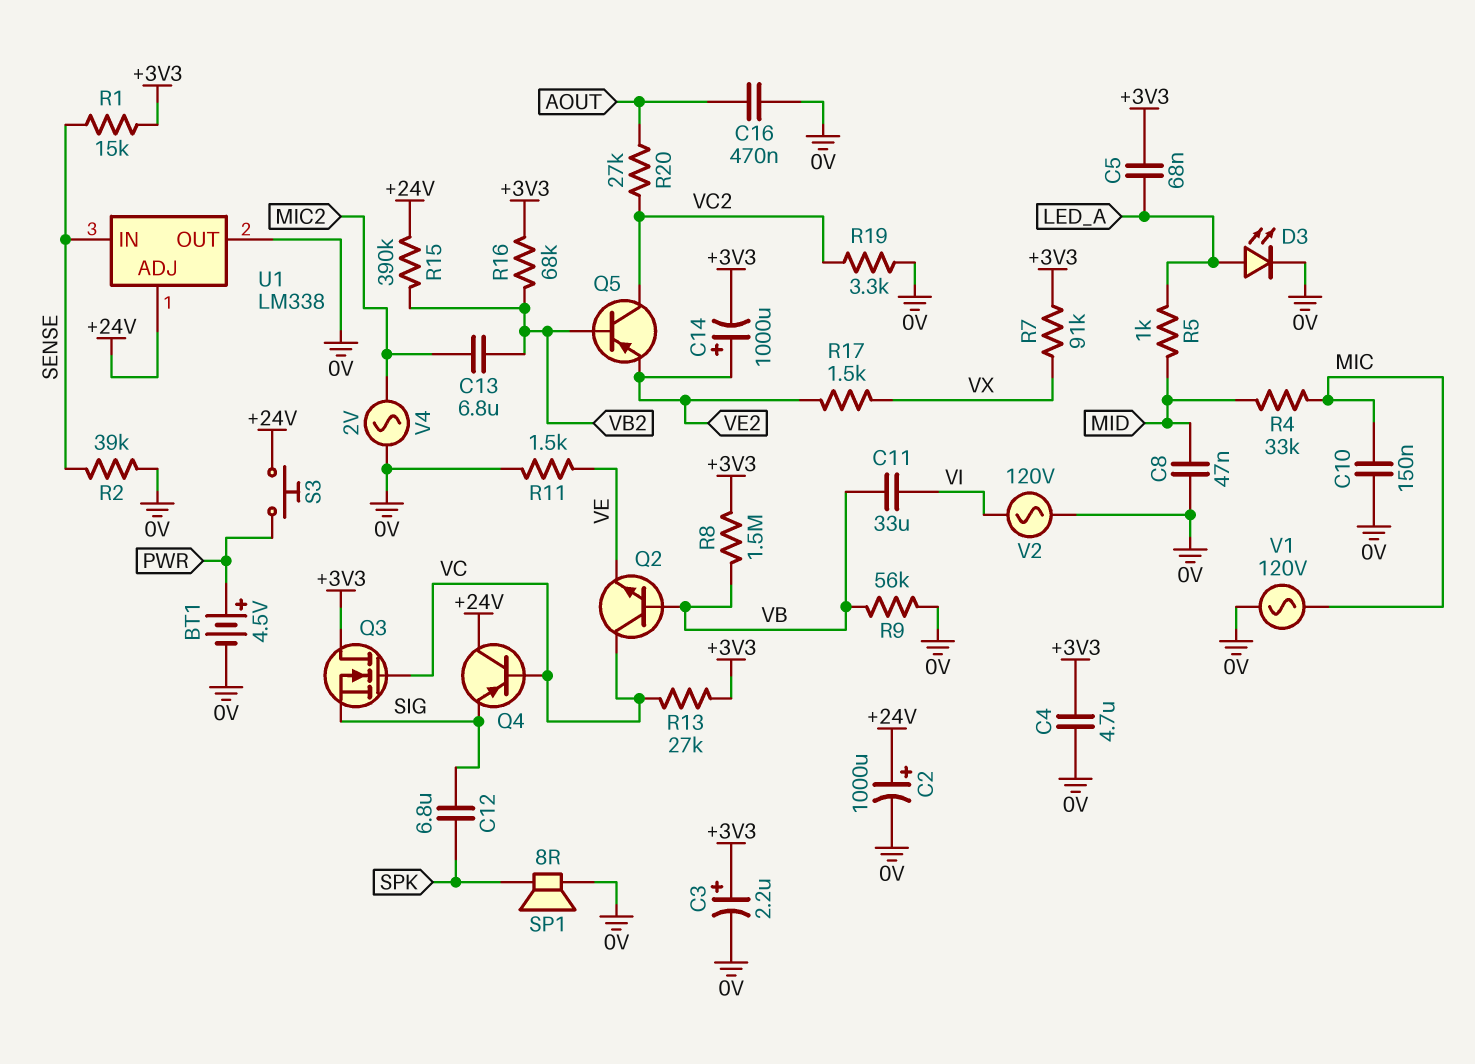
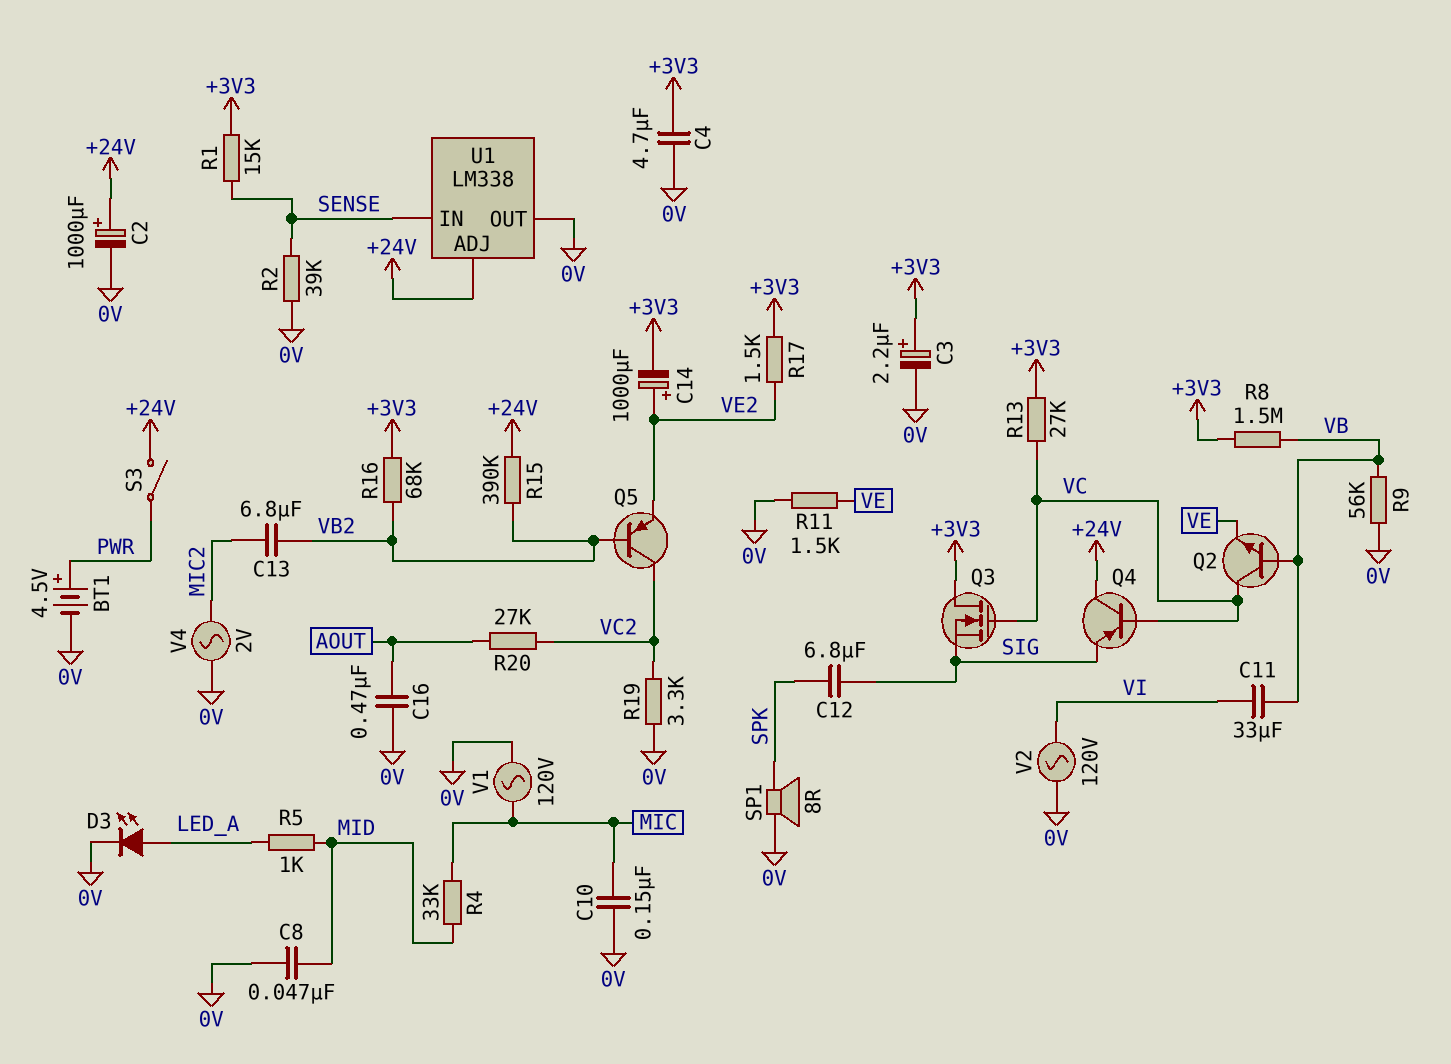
C5: 68nF (+3V3, LED_A) -> none
R7: 91k (+3V3, VX) -> none
R17: 1.5k (VE2, VX) -> 1.5k (+3V3, VE2)
S3: button (+24V, PWR) -> switch (+24V, PWR)

